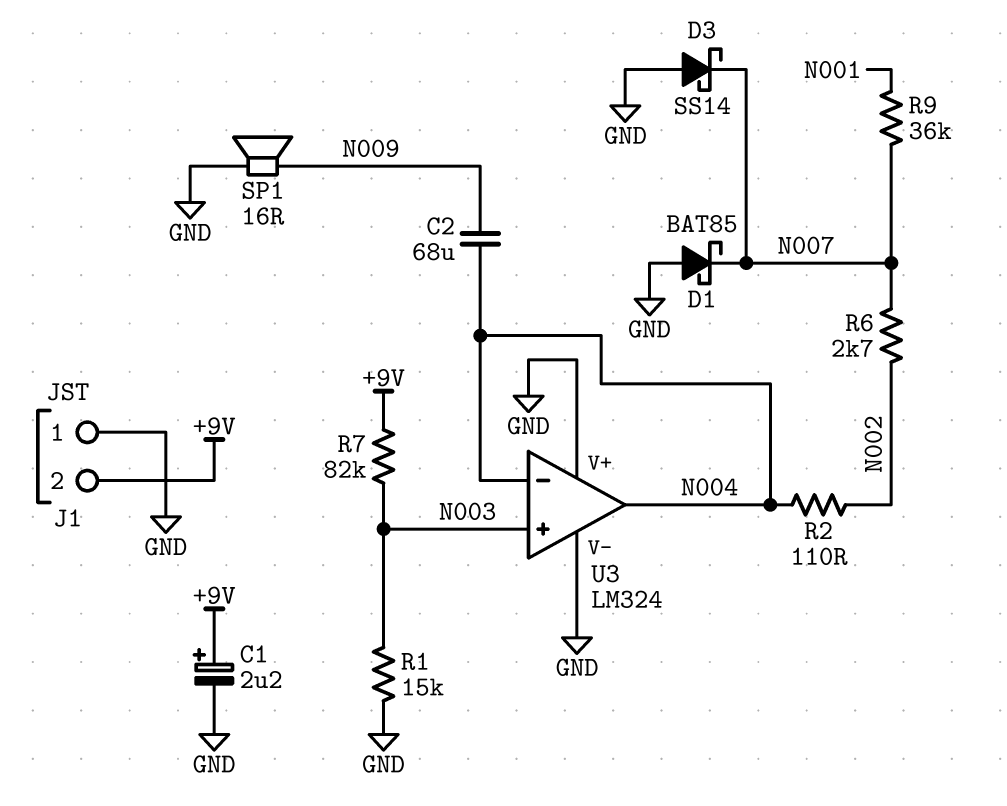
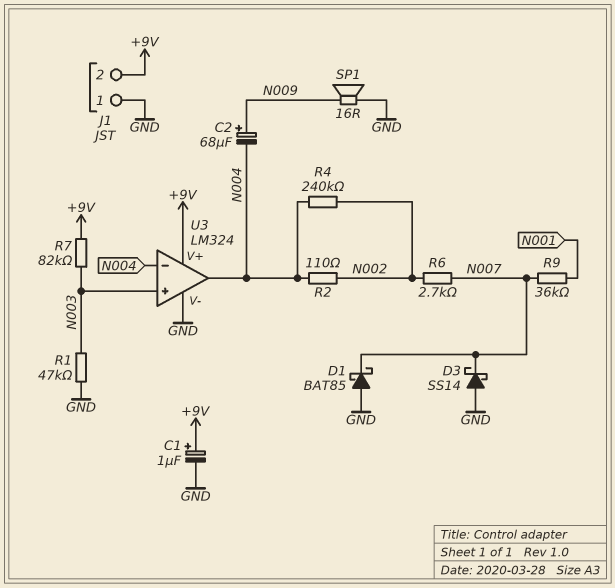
C1: 2.2uF (plus +9V, minus GND) -> 1uF (plus +9V, minus GND)
C2: 68uF (N004, N009) -> 68uF (plus N009, minus N004)
R1: 15k (GND, N003) -> 47k (GND, N003)
R4: none -> 240k (N002, N004)
U3 pin V+: GND -> +9V

